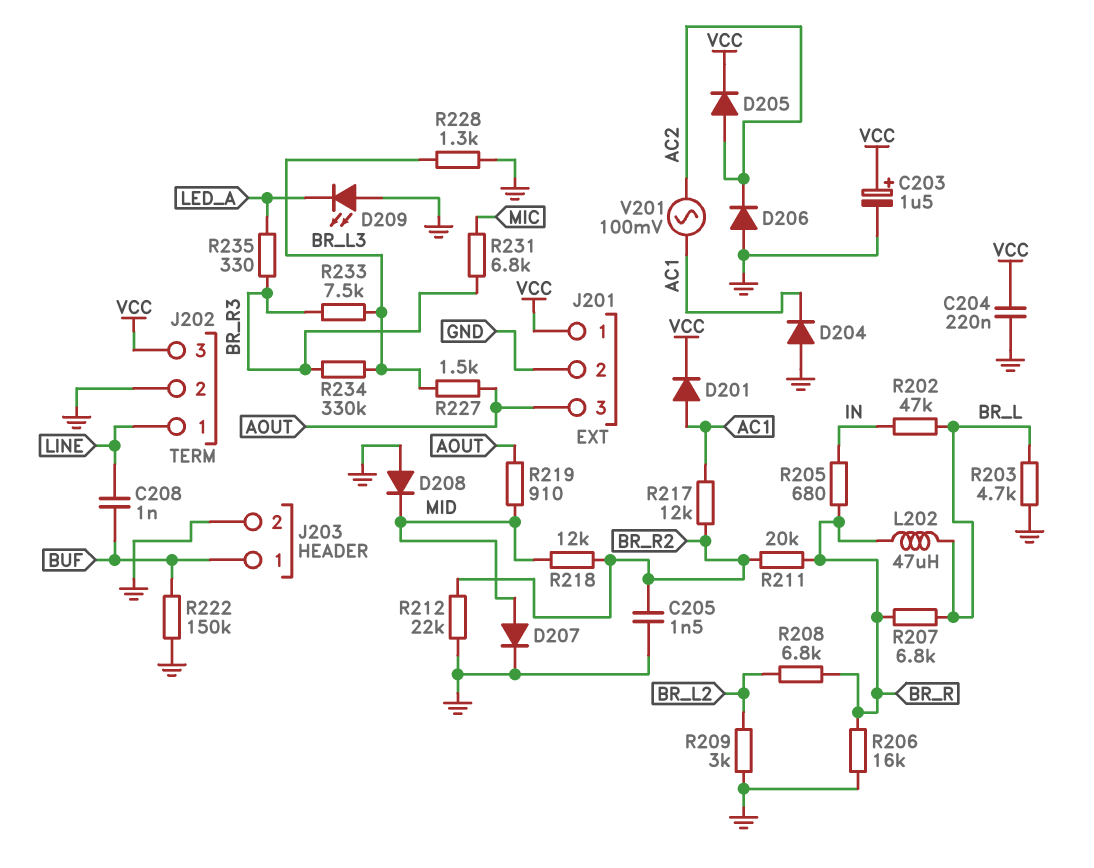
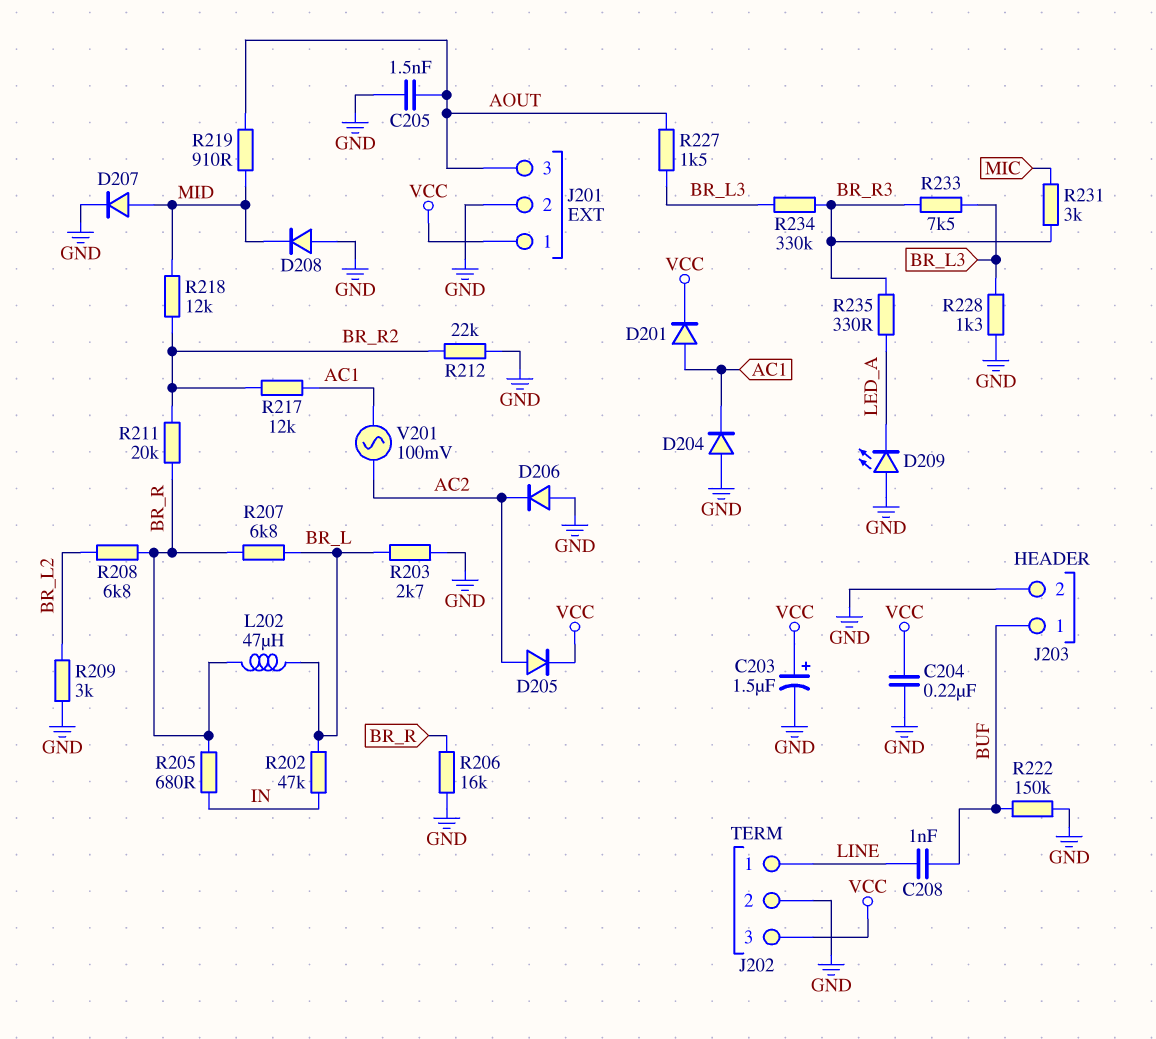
C205: 1.5nF (BR_R2, GND) -> 1.5nF (AOUT, GND)
R203: 4.7k (BR_L, GND) -> 2.7k (BR_L, GND)
R231: 6.8k (BR_R3, MIC) -> 3k (BR_R3, MIC)

